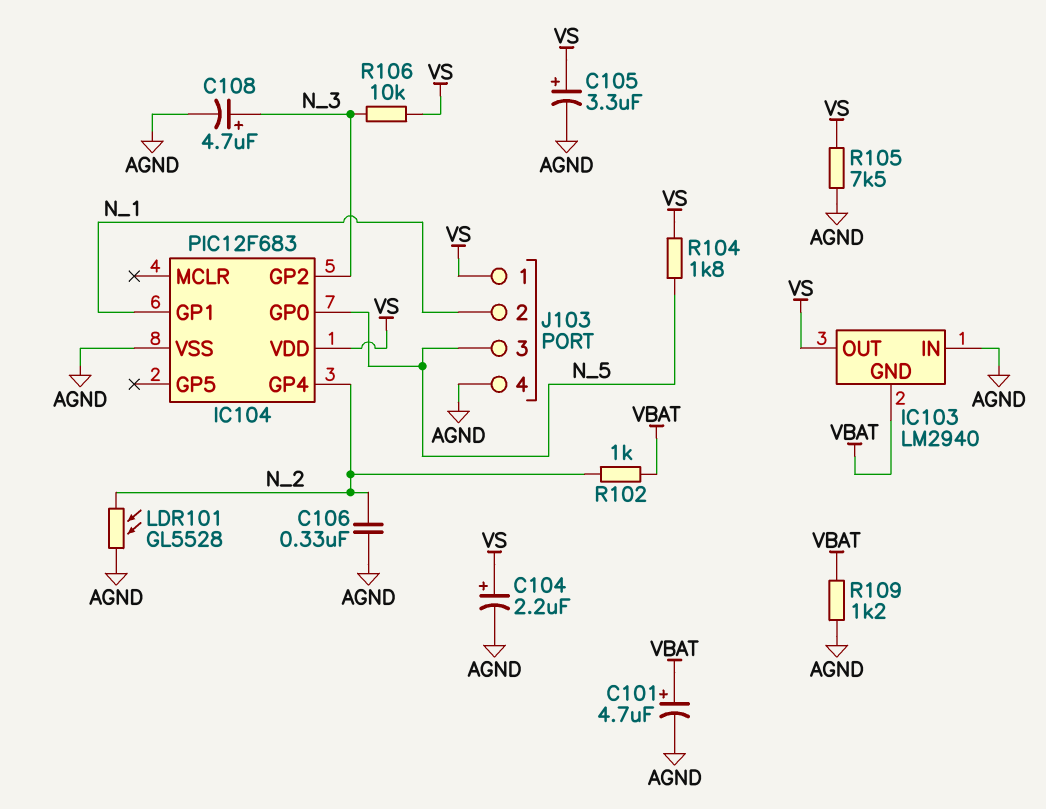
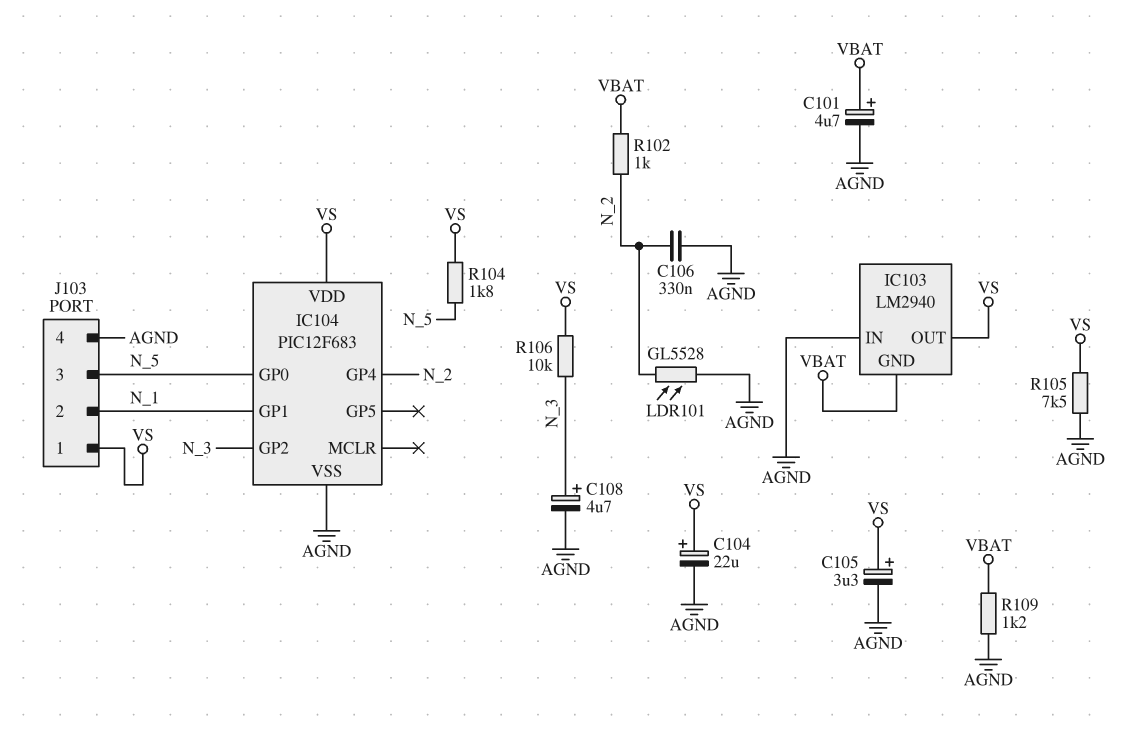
C104: 2.2uF (plus VS, minus AGND) -> 22uF (plus VS, minus AGND)

